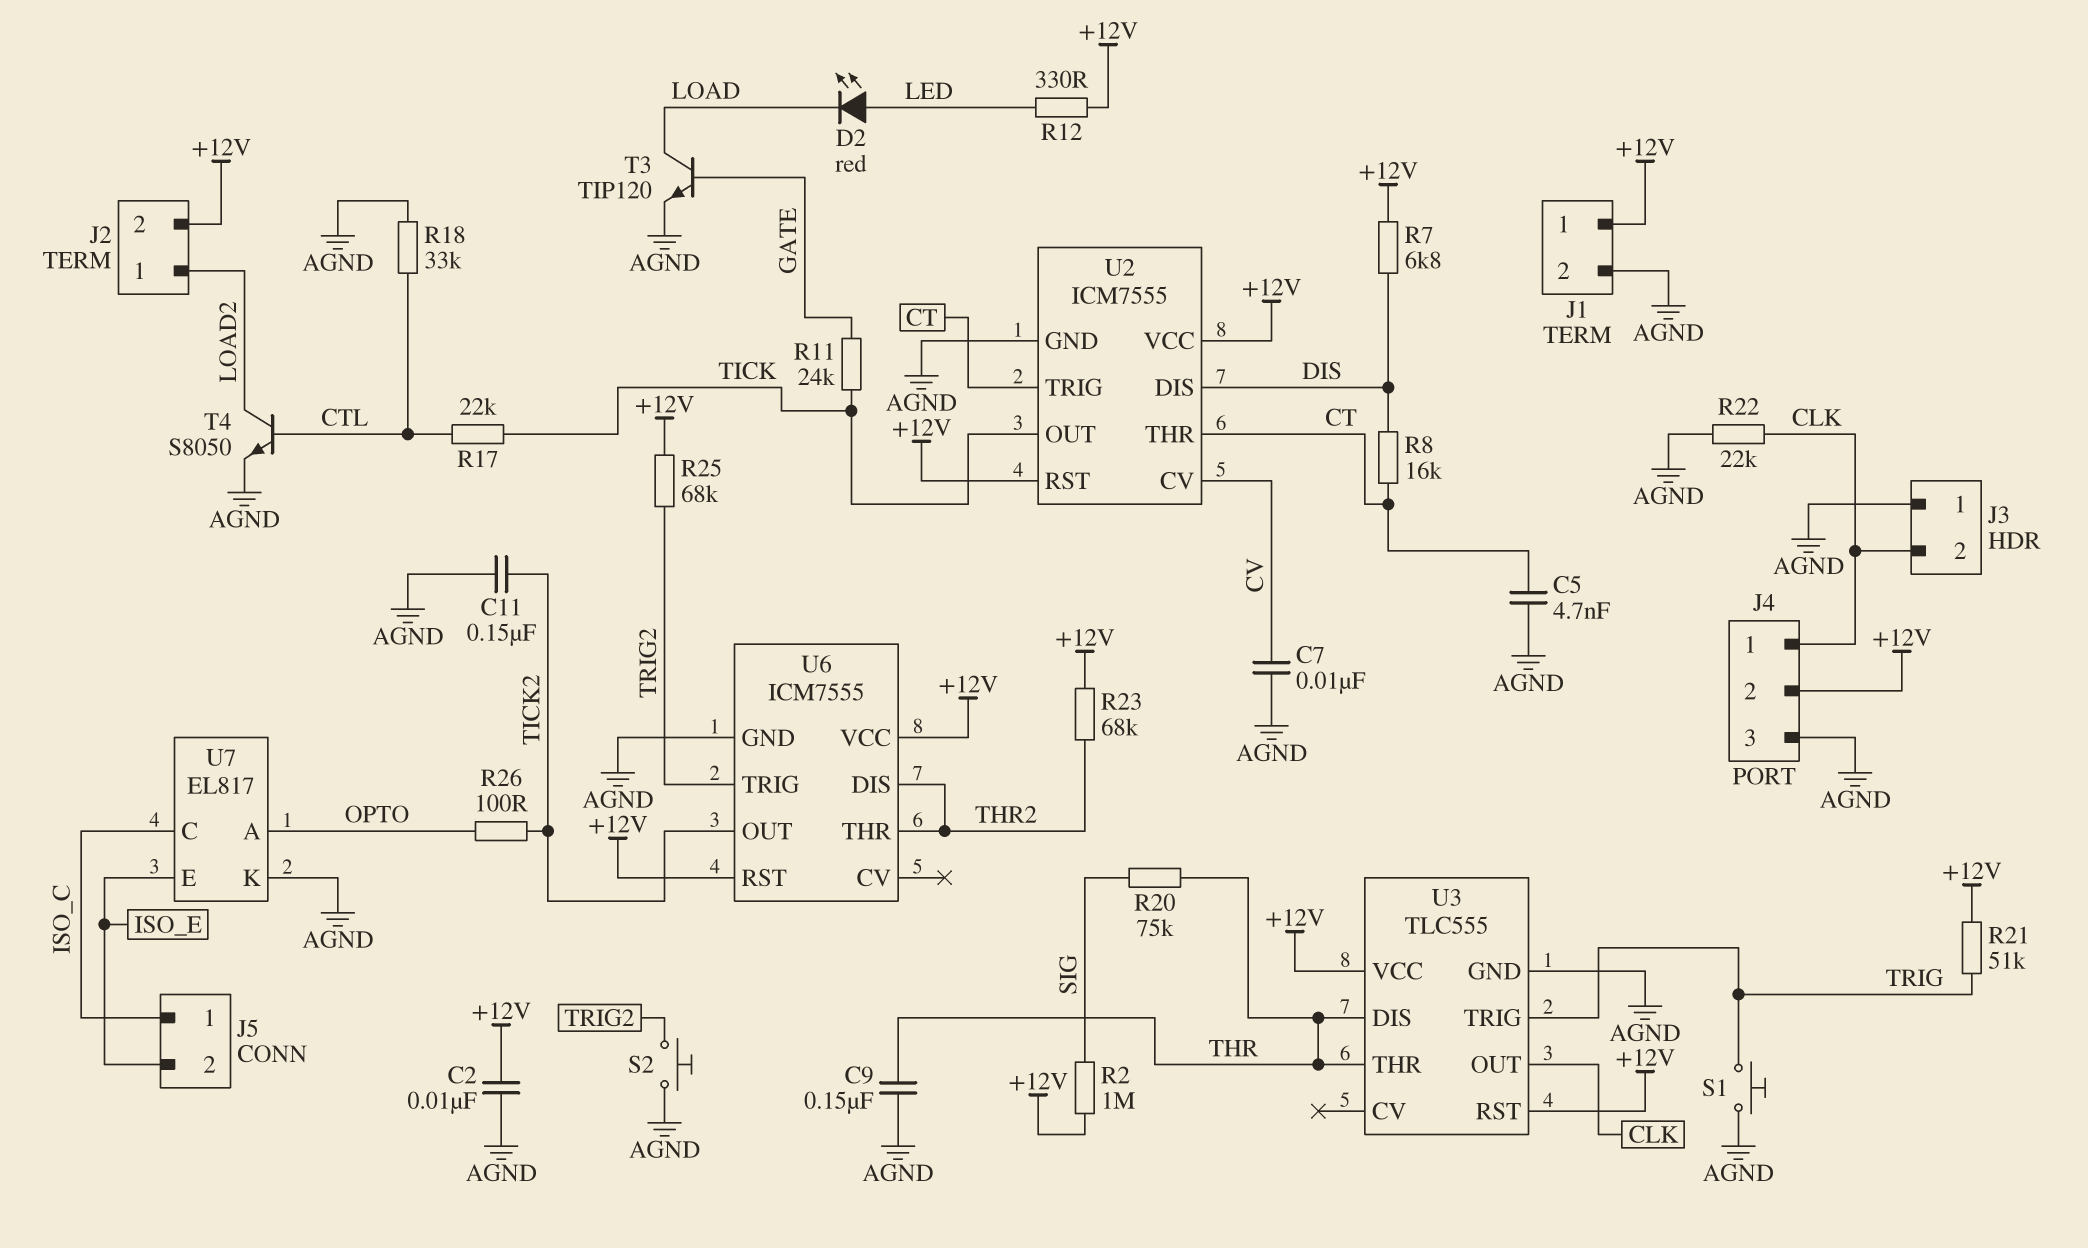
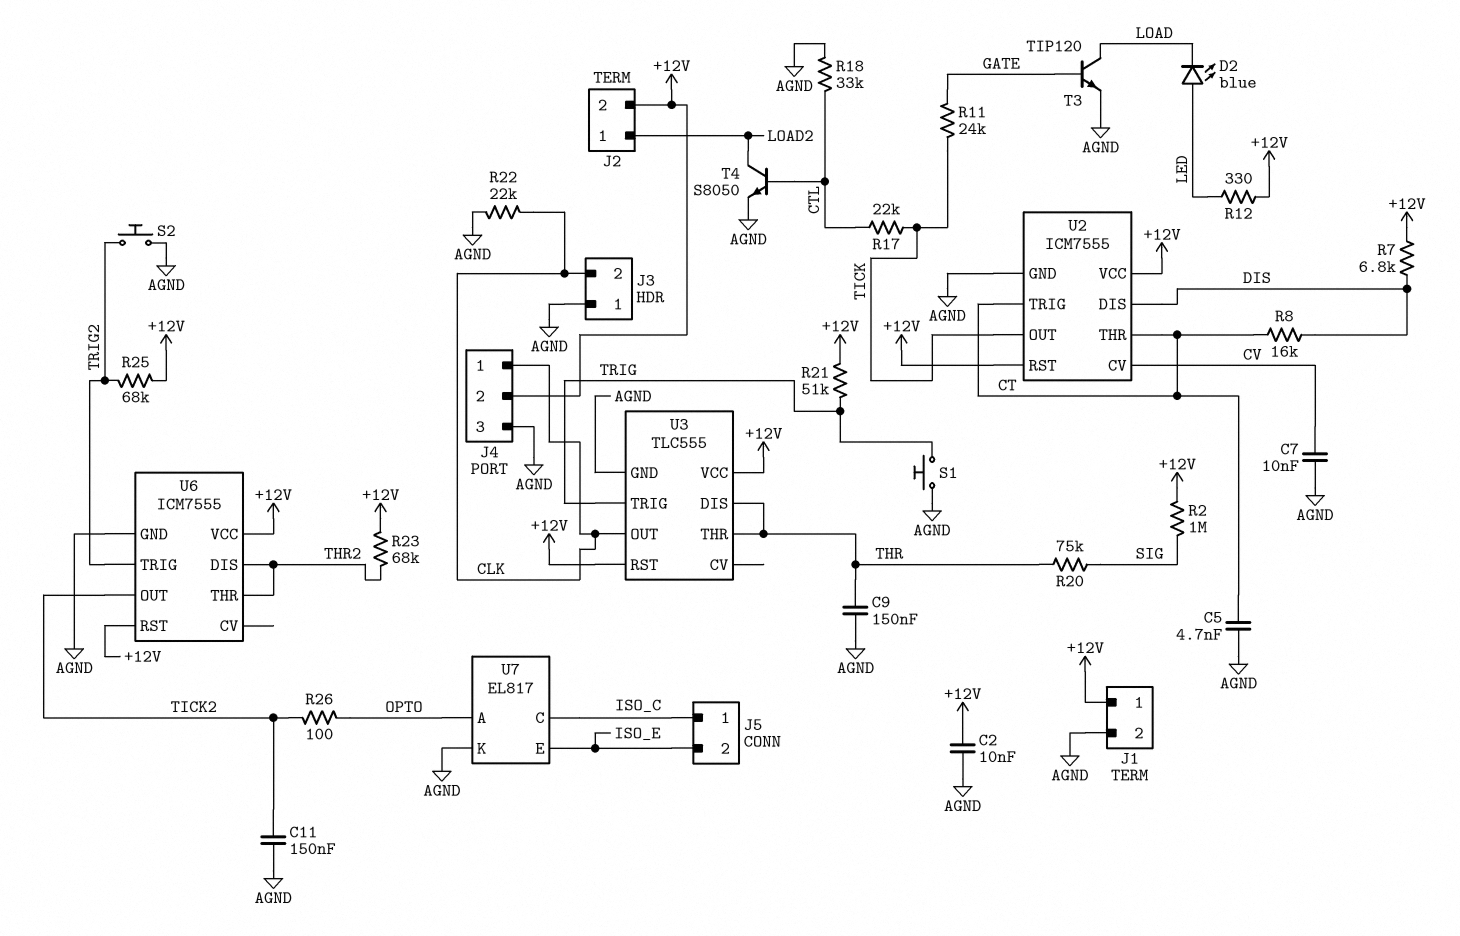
D2: LED red (A LED, K LOAD) -> LED blue (A LED, K LOAD)

